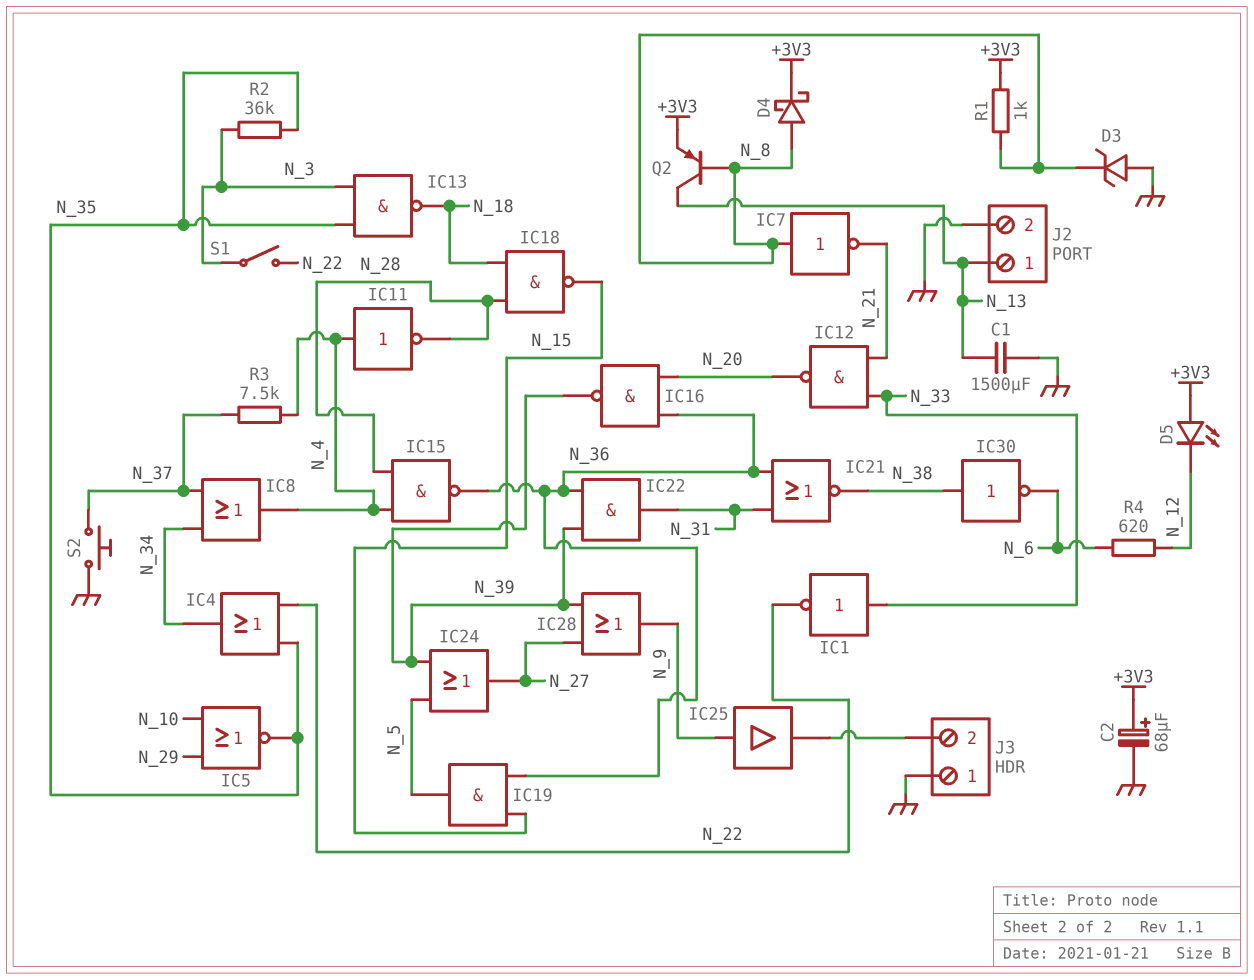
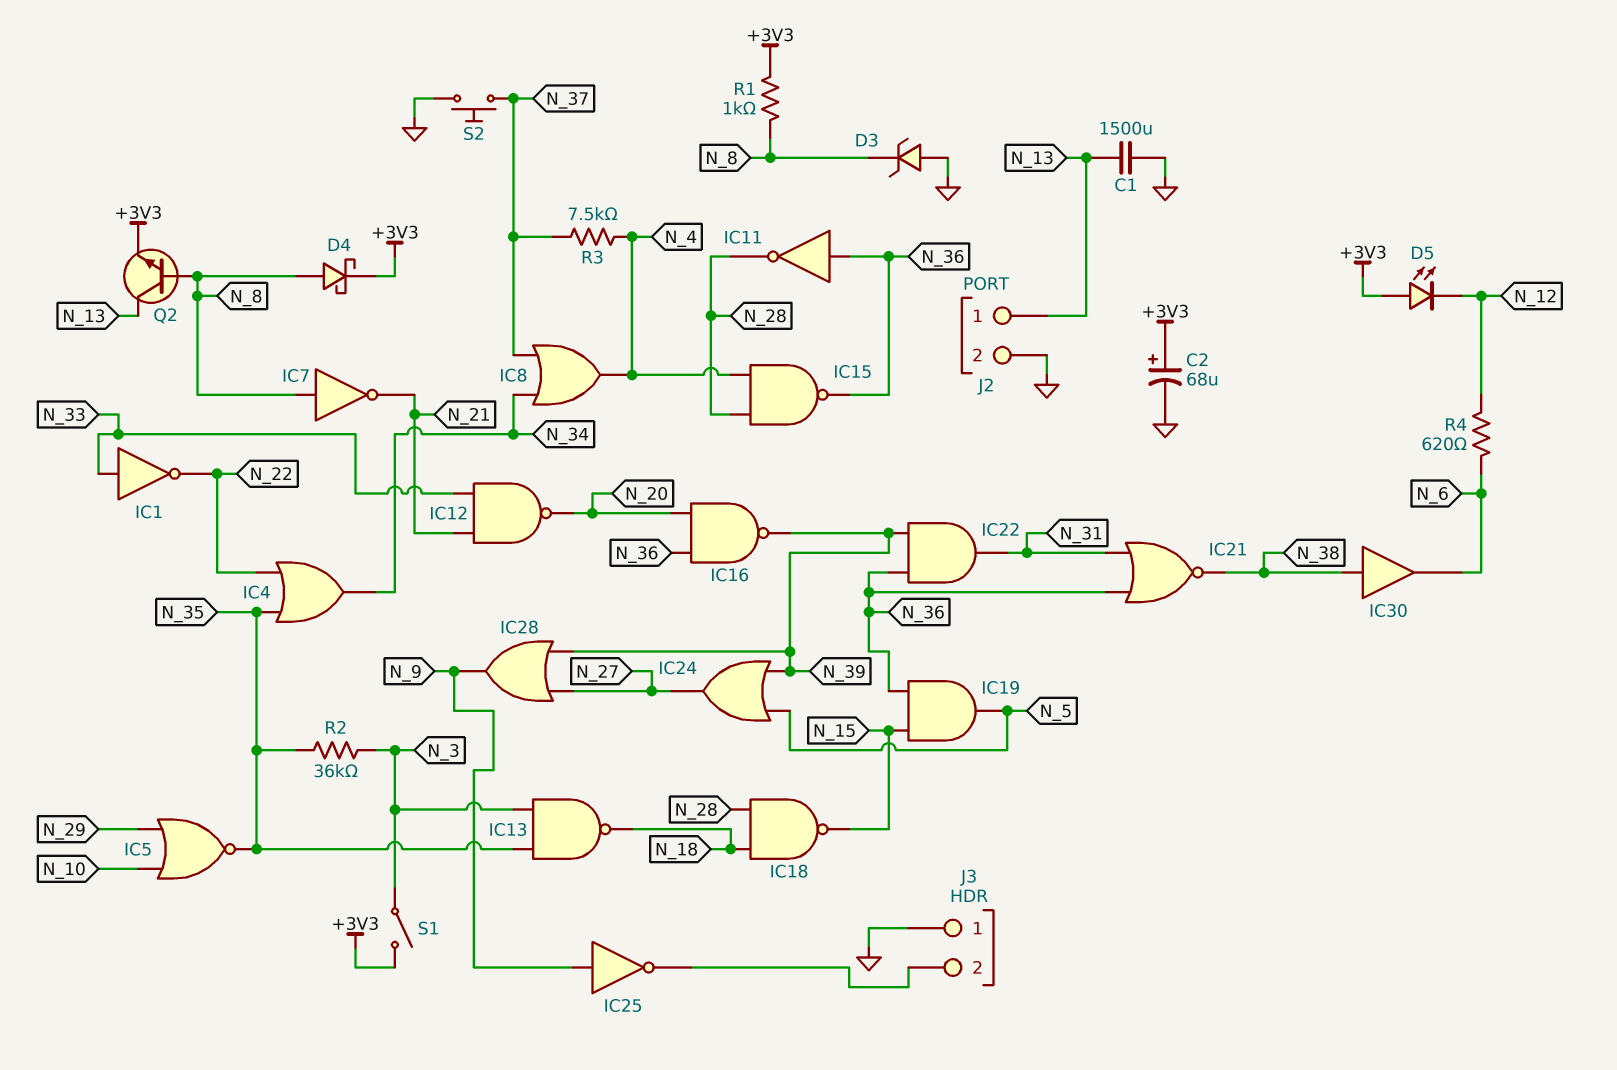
IC11: NOT (in N_4, out N_28) -> NOT (in N_36, out N_28)
IC25: buffer (in N_9, out J3/2) -> NOT (in N_9, out J3/2)
IC30: NOT (in N_38, out N_6) -> buffer (in N_38, out N_6)
Q2: PNP (B N_8, C N_13, E +3V3) -> NPN (B N_8, C N_13, E +3V3)
S1: switch (N_3, N_22) -> switch (+3V3, N_3)

